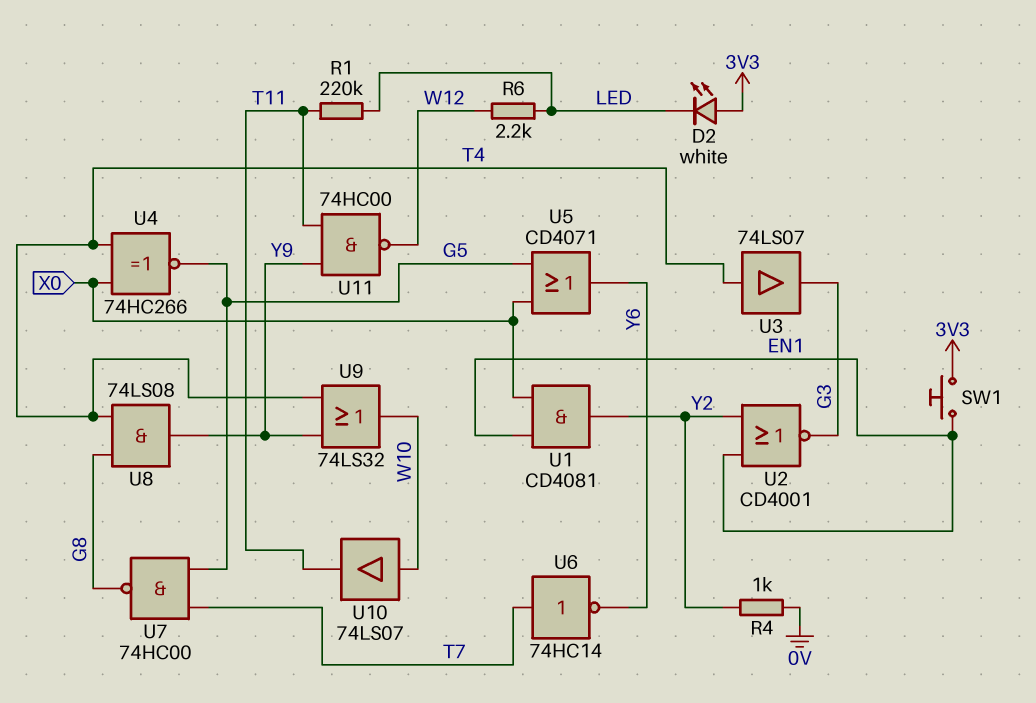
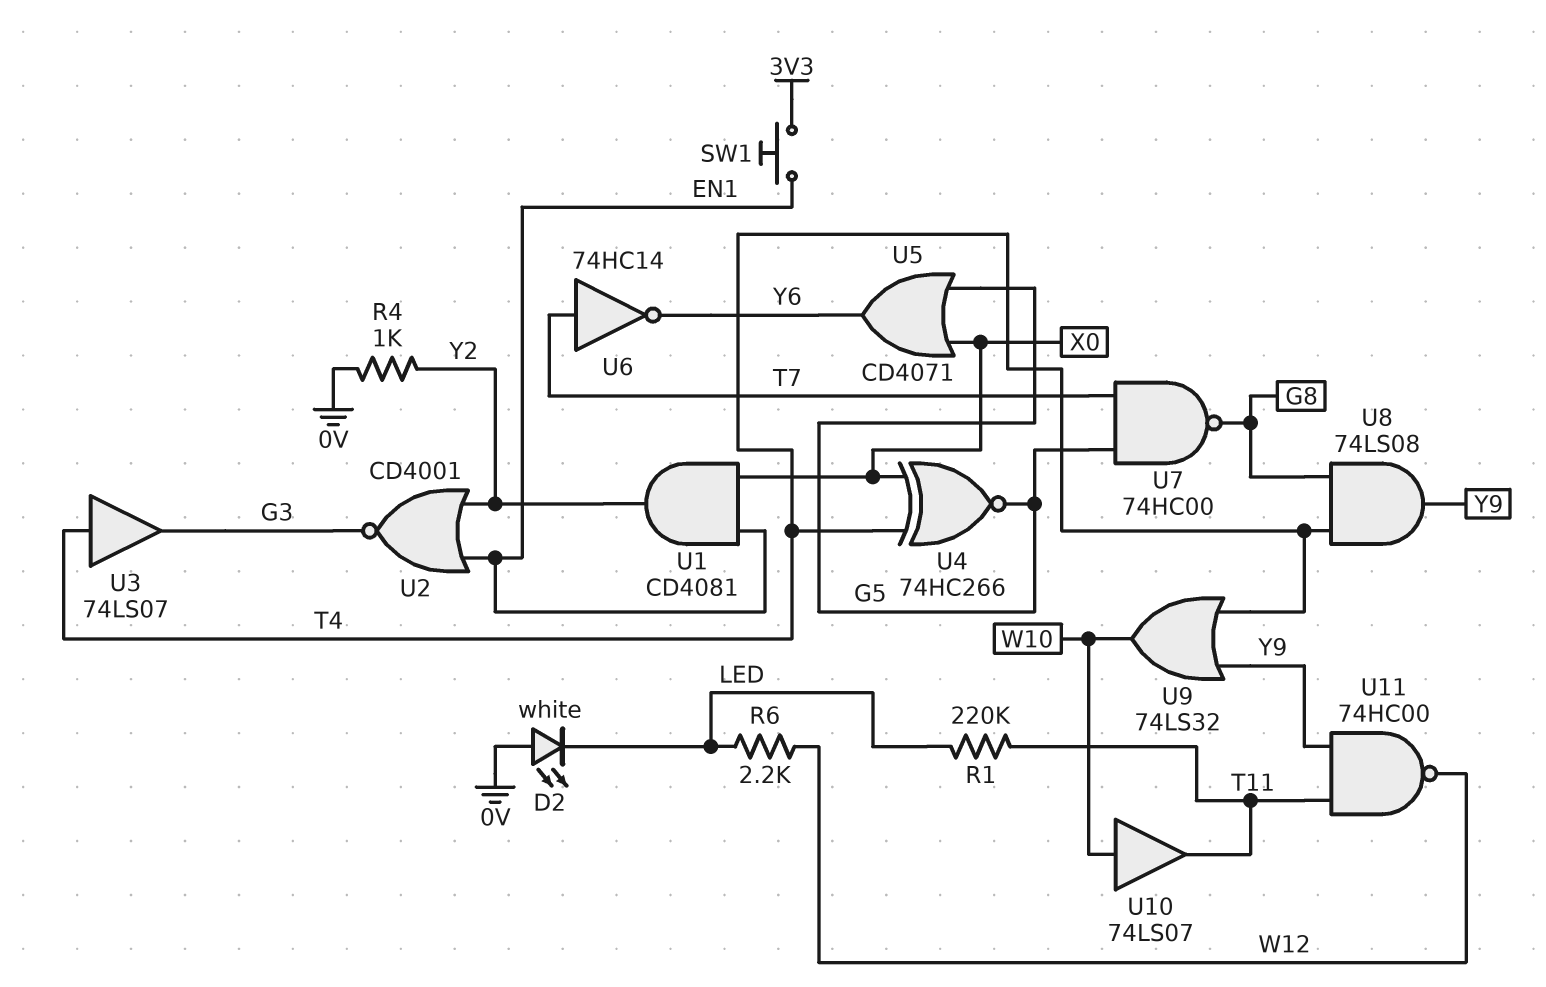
D2: LED white (A 3V3, K LED) -> LED white (A 0V, K LED)

